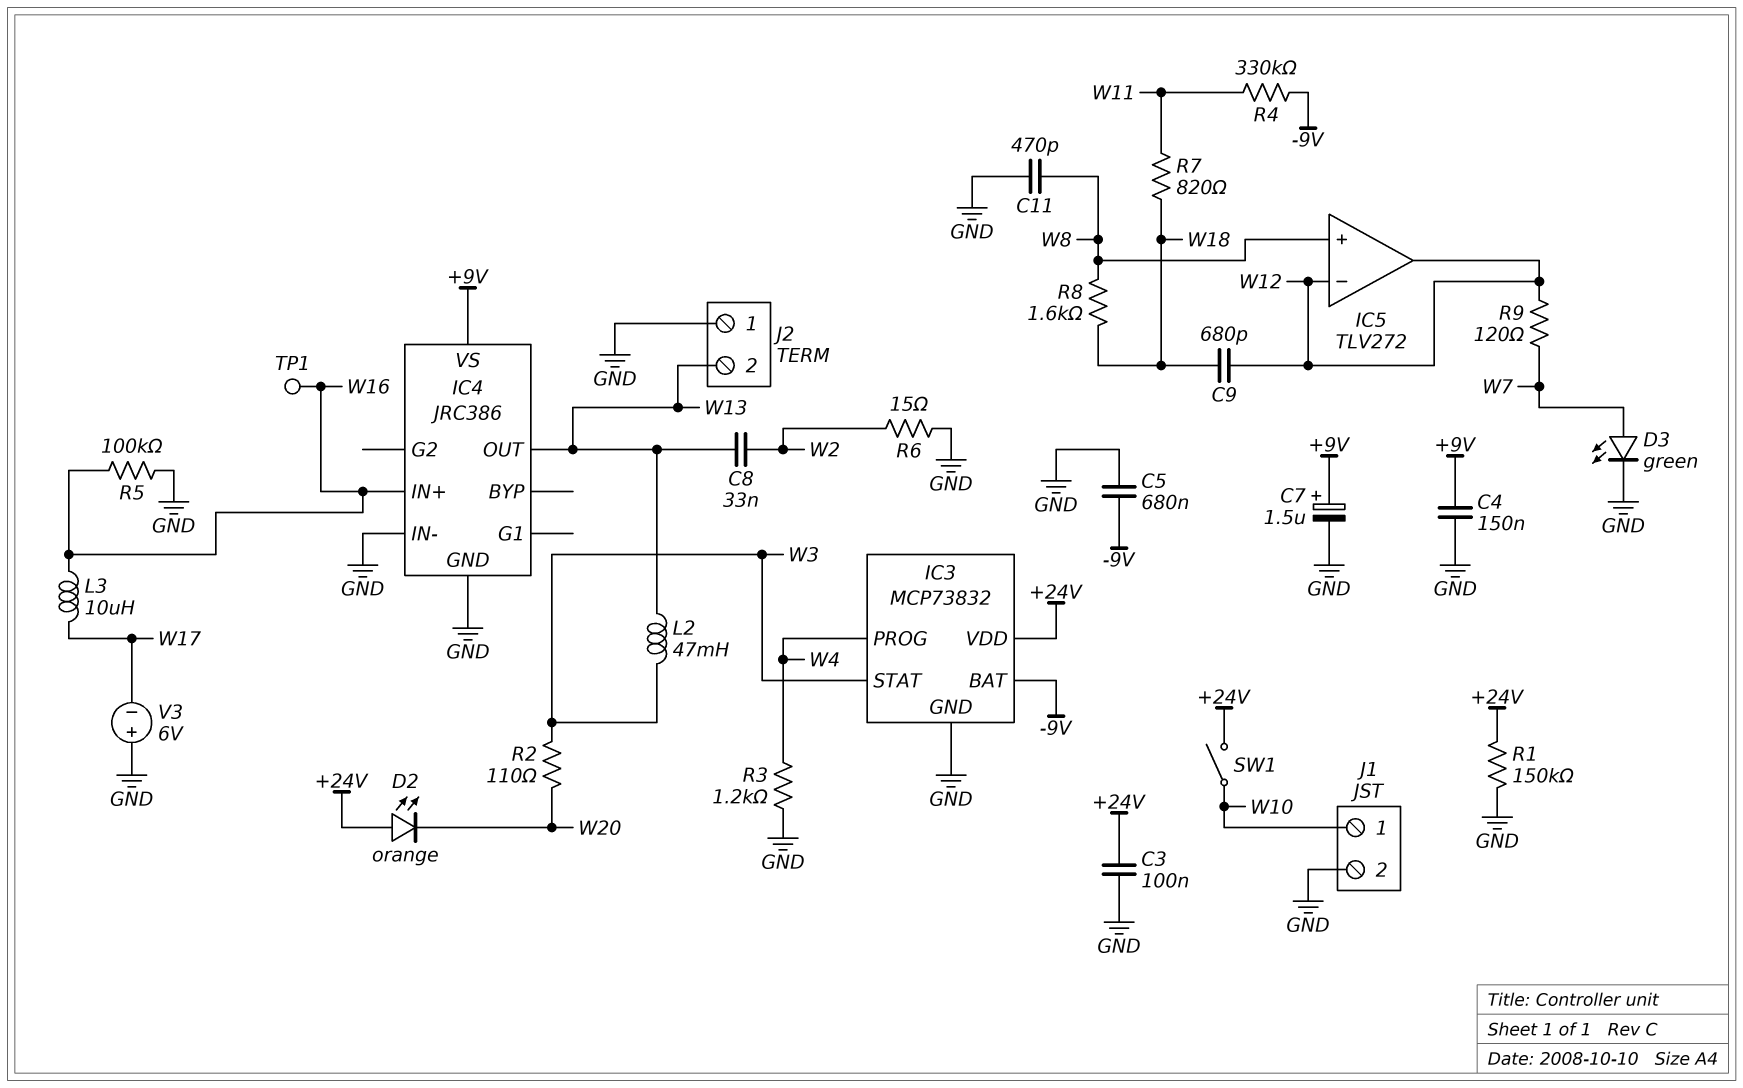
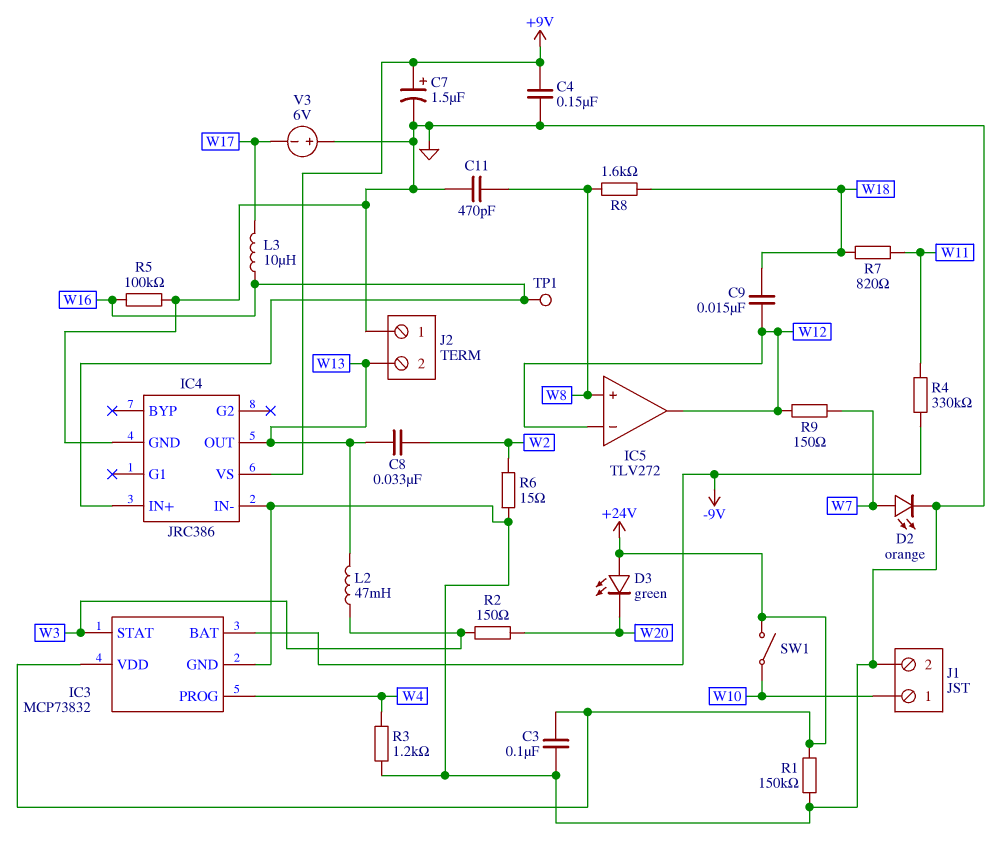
C5: 680nF (-9V, GND) -> none
C9: 680pF (W12, W18) -> 15nF (W12, W18)
D2: LED orange (A +24V, K W20) -> LED orange (A W7, K GND)
D3: LED green (A W7, K GND) -> LED green (A +24V, K W20)
R2: 110 (W3, W20) -> 150 (W3, W20)
R9: 120 (W7, W12) -> 150 (W7, W12)

